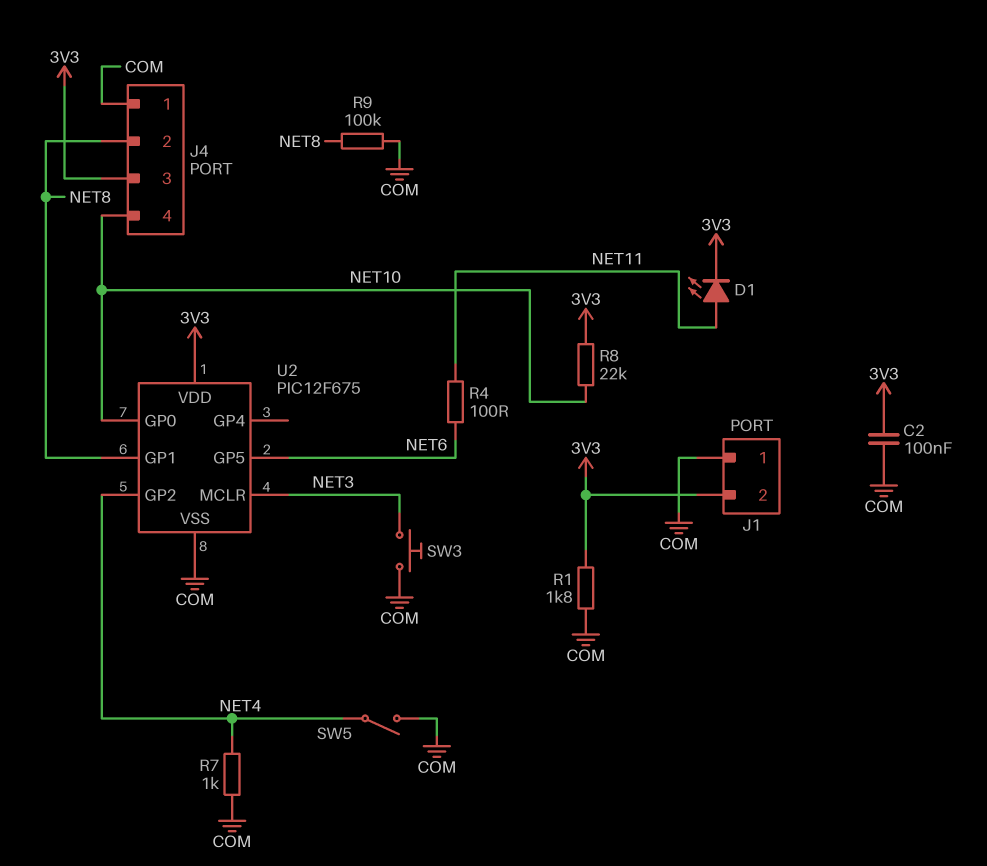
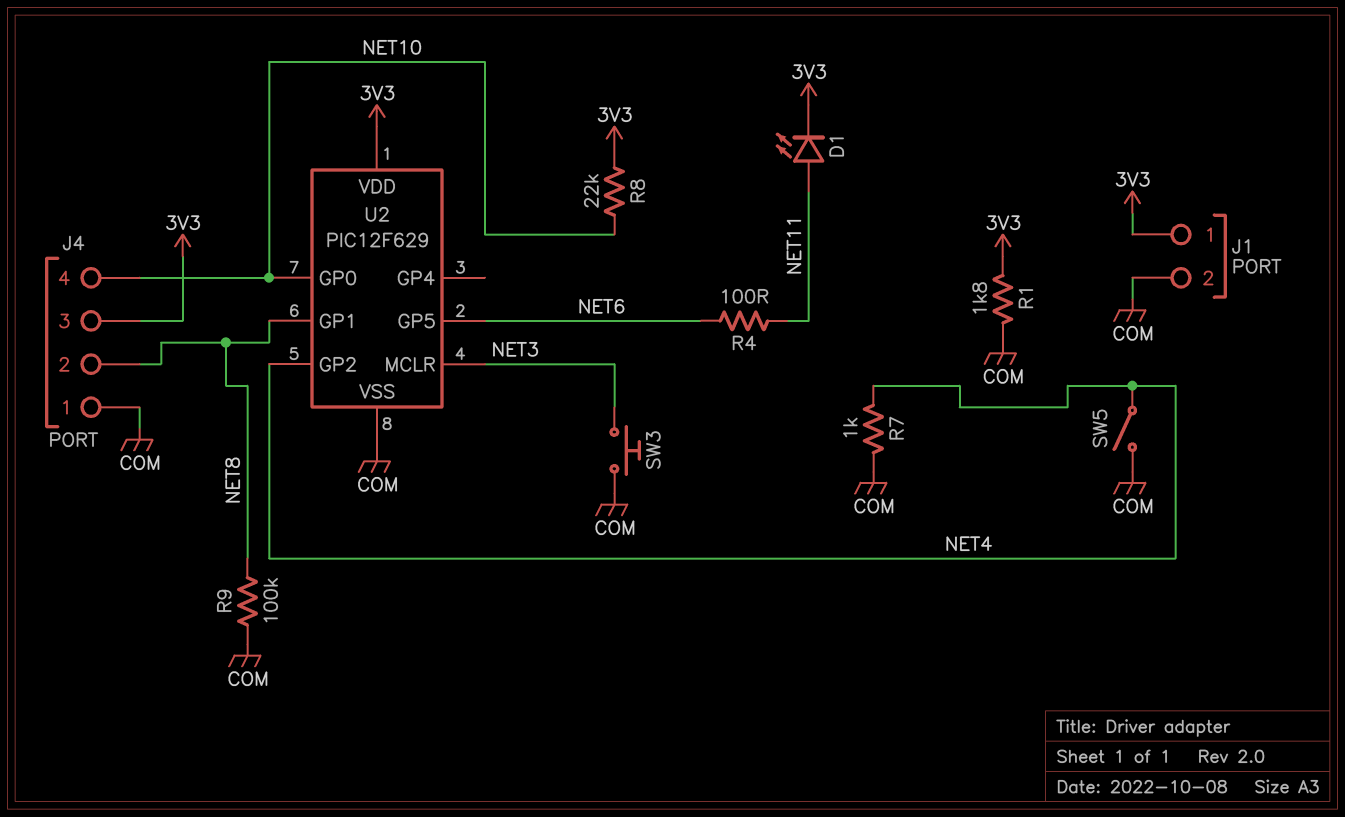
C2: 100nF (3V3, COM) -> none
J1 pin 1: COM -> 3V3
J1 pin 2: 3V3 -> COM
U2: PIC12F675 -> PIC12F629

